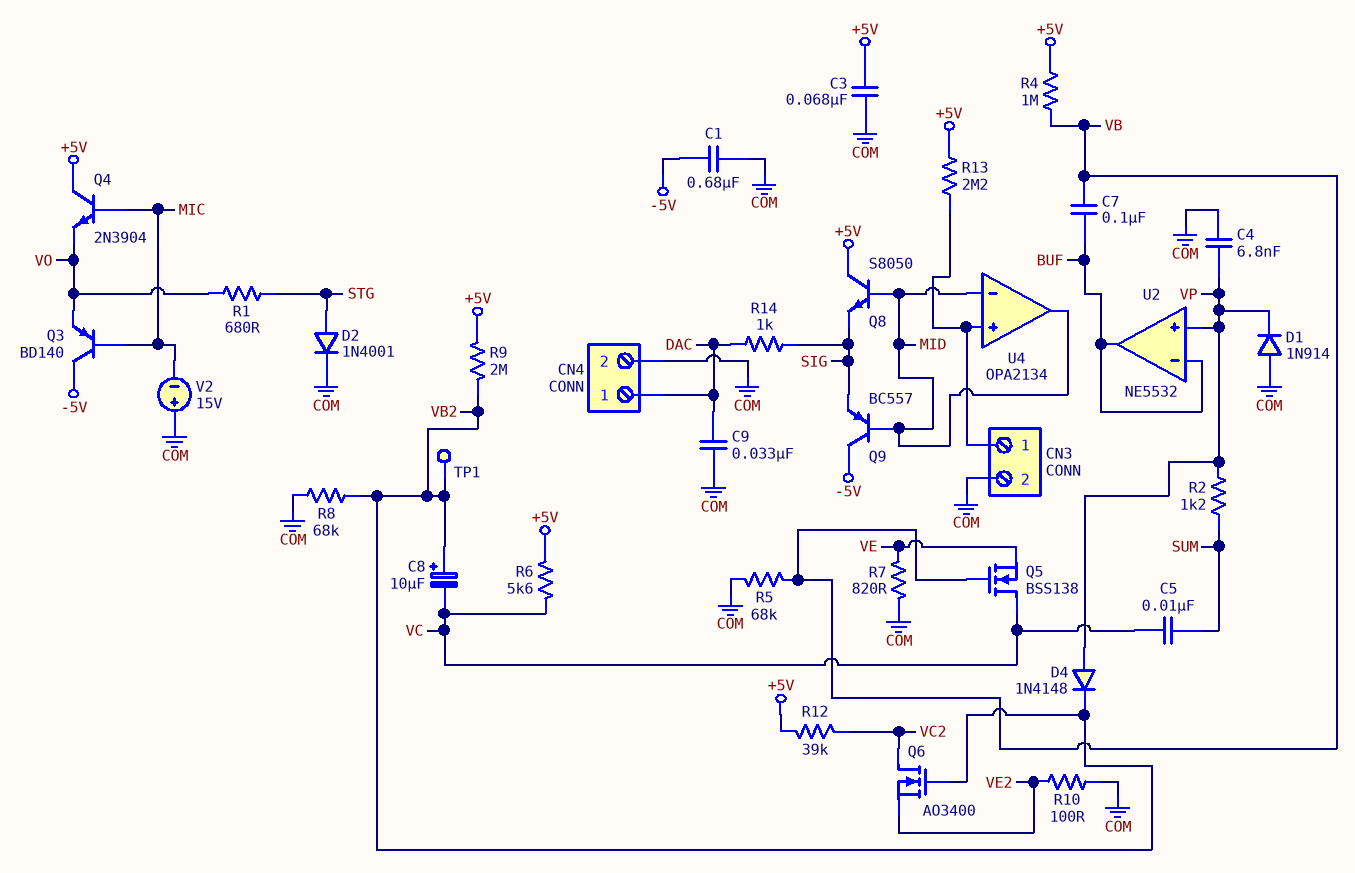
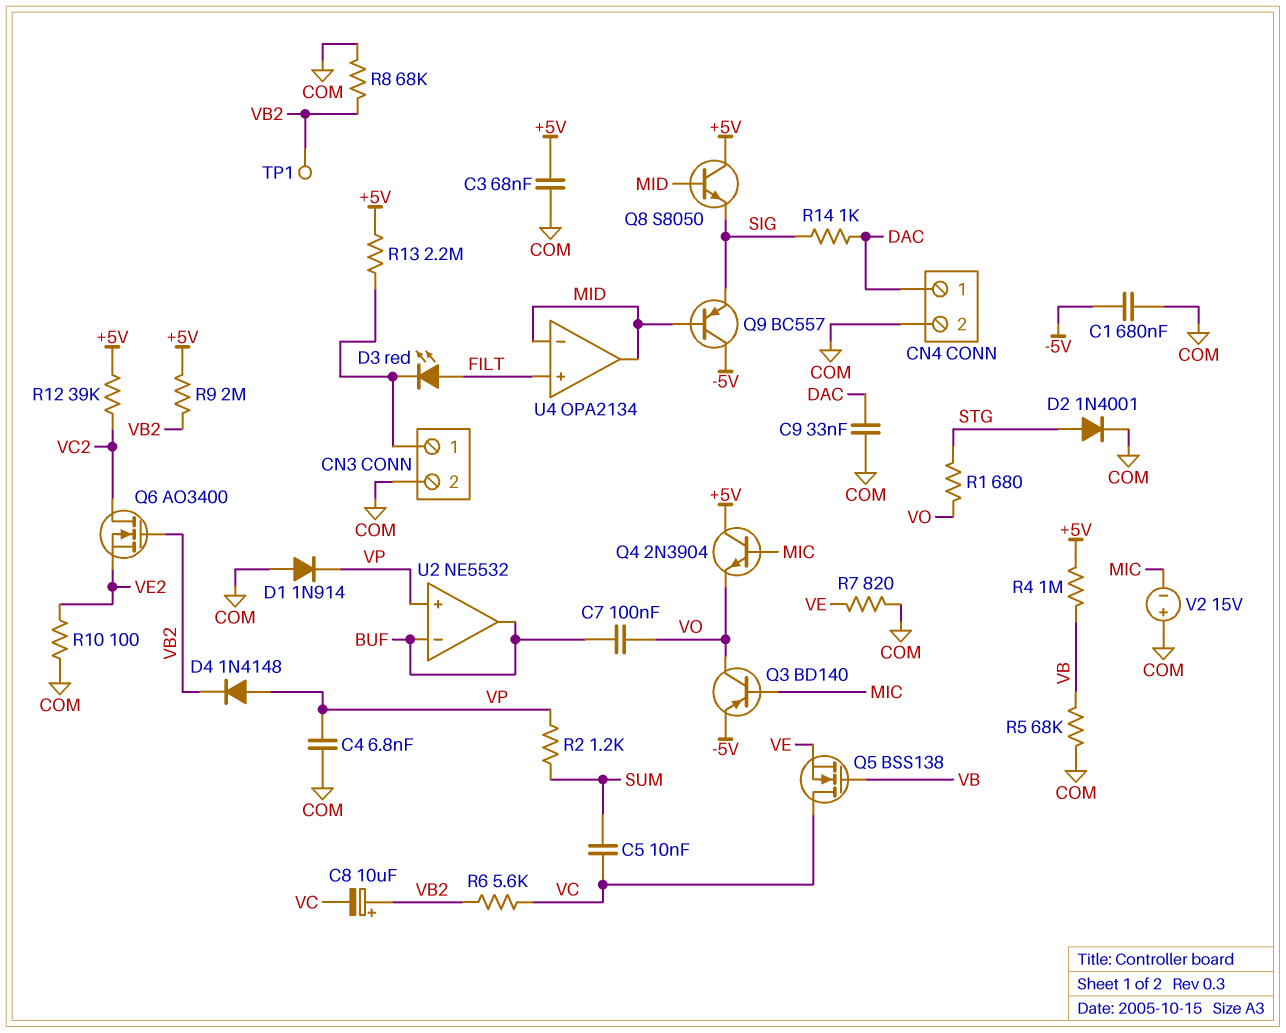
C7: 100nF (BUF, VB) -> 100nF (BUF, VO)
D3: none -> LED red (A FILT, K CN3/1)
Q3: PNP BD140 (B MIC, C -5V, E VO) -> PNP BD140 (B MIC, C VO, E -5V)
R6: 5.6k (+5V, VC) -> 5.6k (VB2, VC)
U4 pin in+: CN3/1 -> FILT

